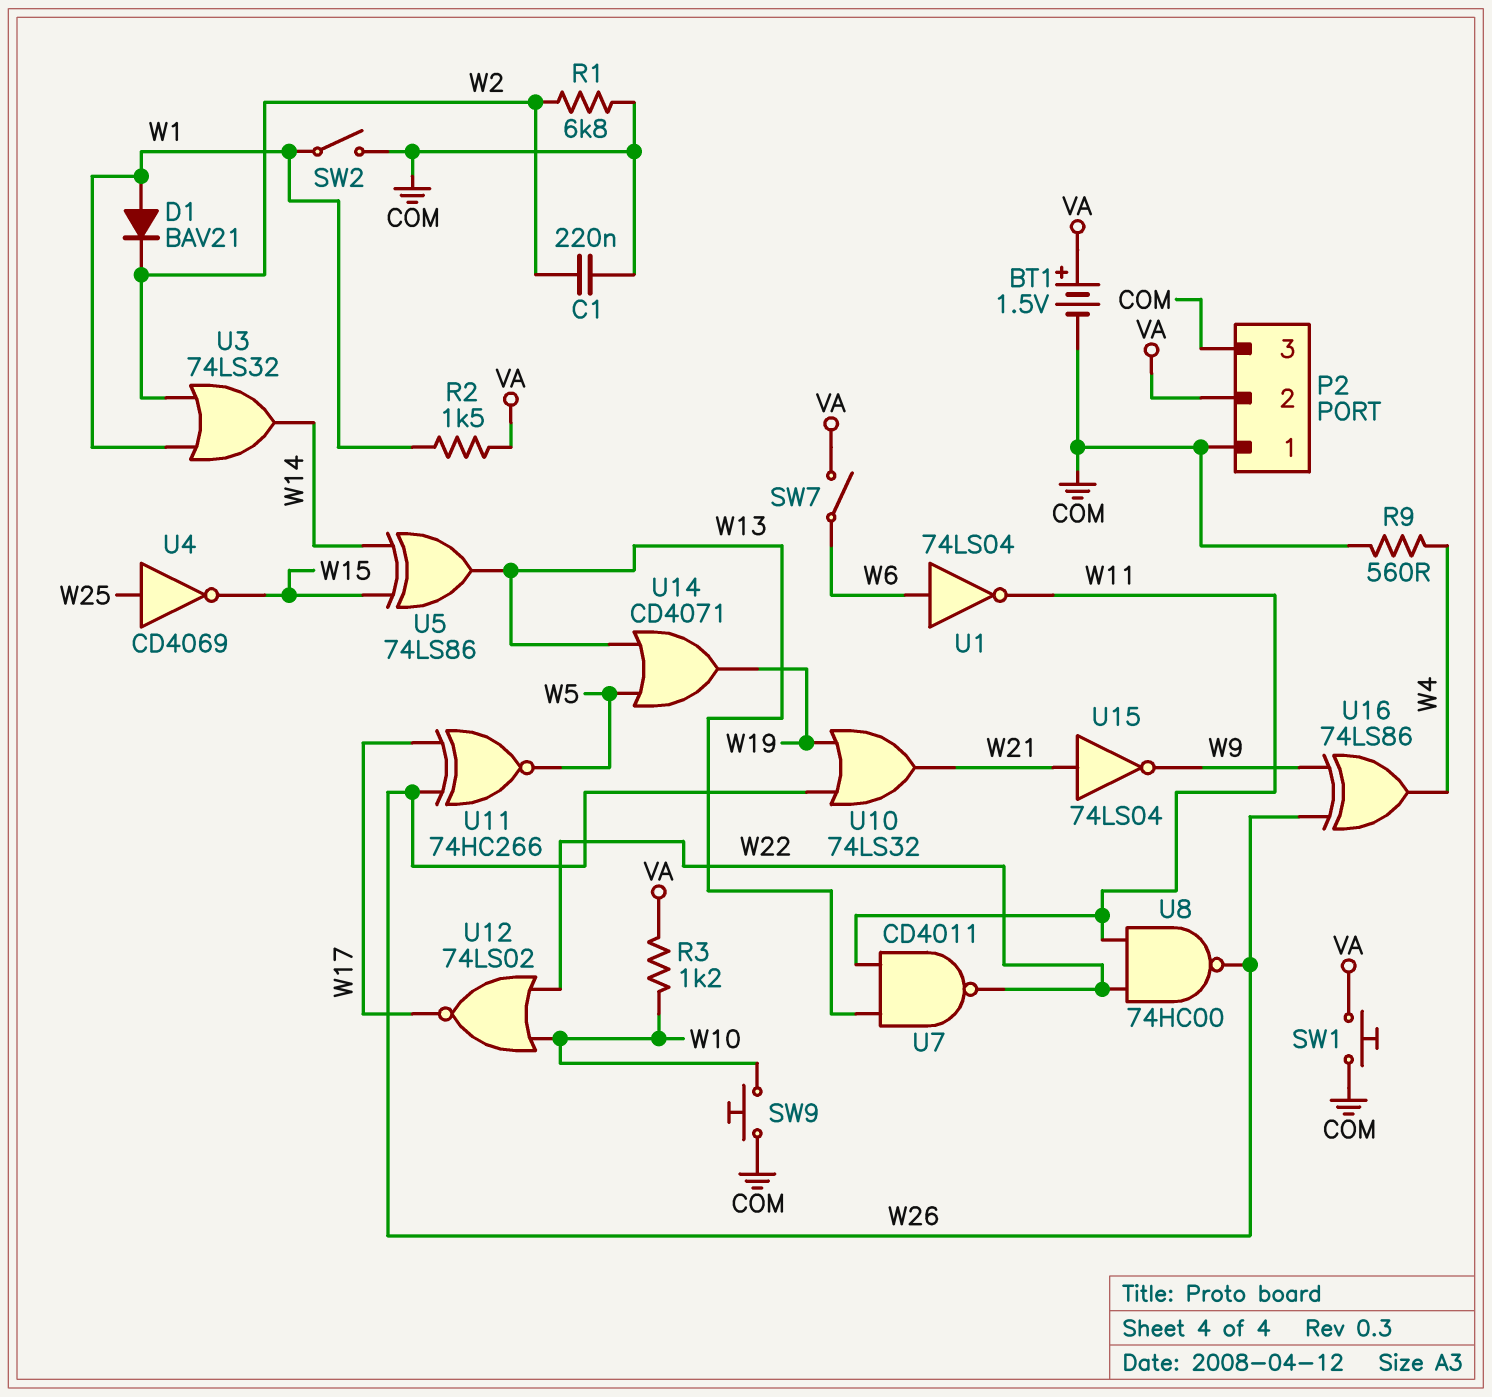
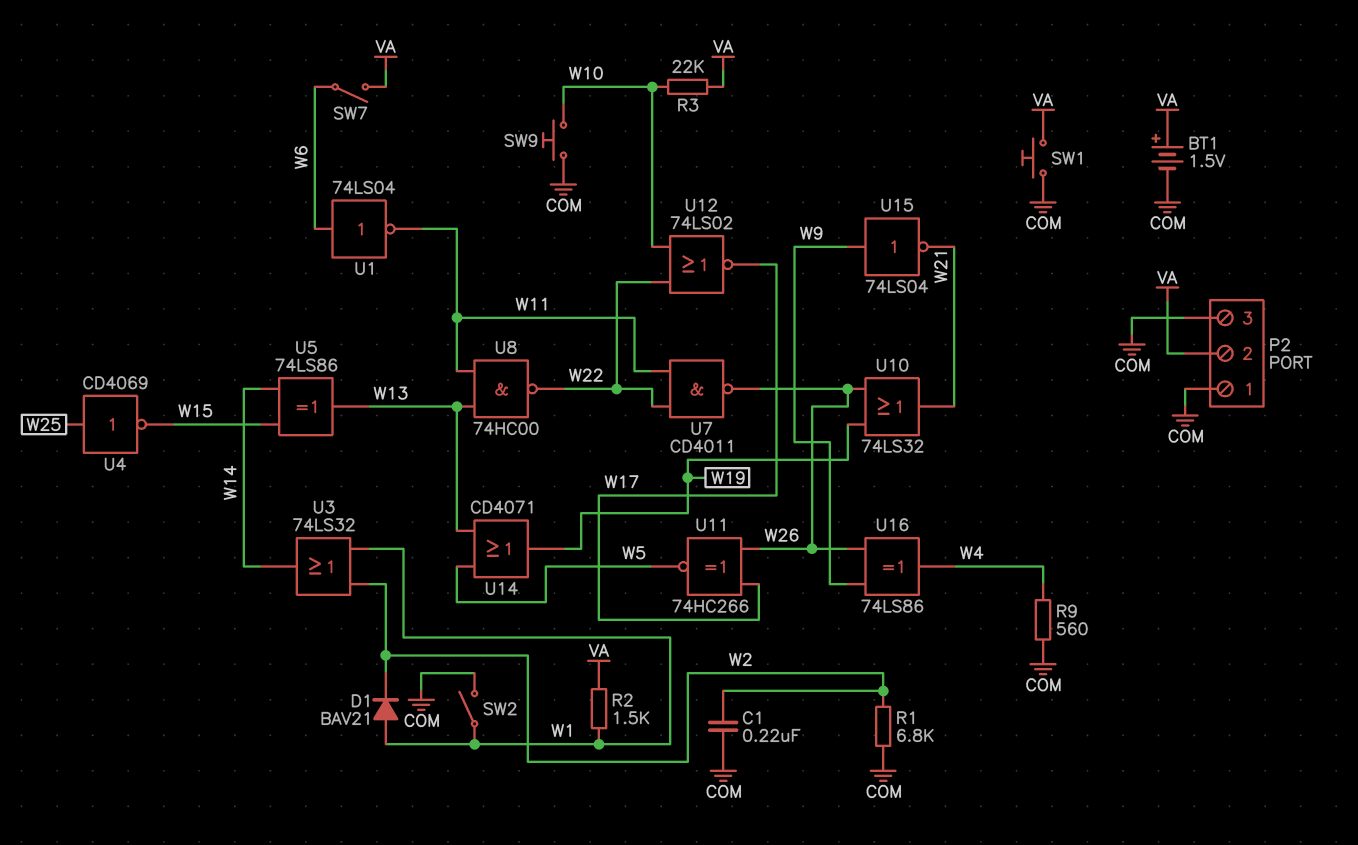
R3: 1.2k (VA, W10) -> 22k (VA, W10)
U7: NAND CD4011 (in W11, in W13, out W22) -> NAND CD4011 (in W11, in W22, out W26)
U8: NAND 74HC00 (in W11, in W22, out W26) -> NAND 74HC00 (in W11, in W13, out W22)
U15: NOT 74LS04 (in W21, out W9) -> NOT 74LS04 (in W9, out W21)

